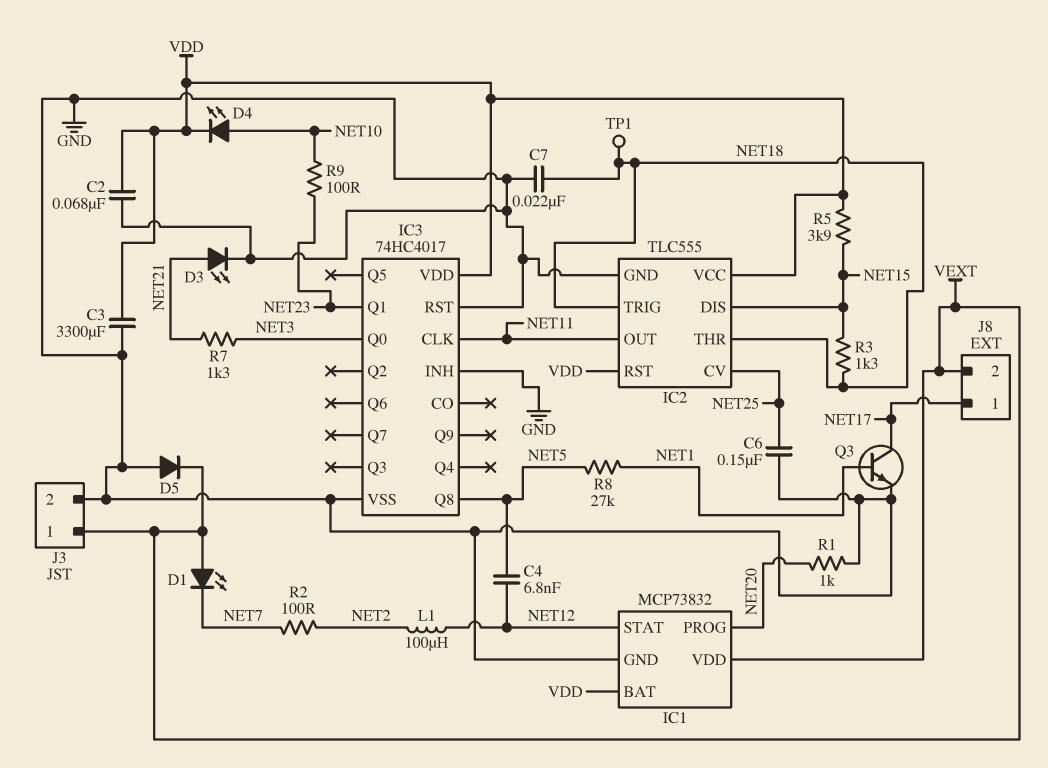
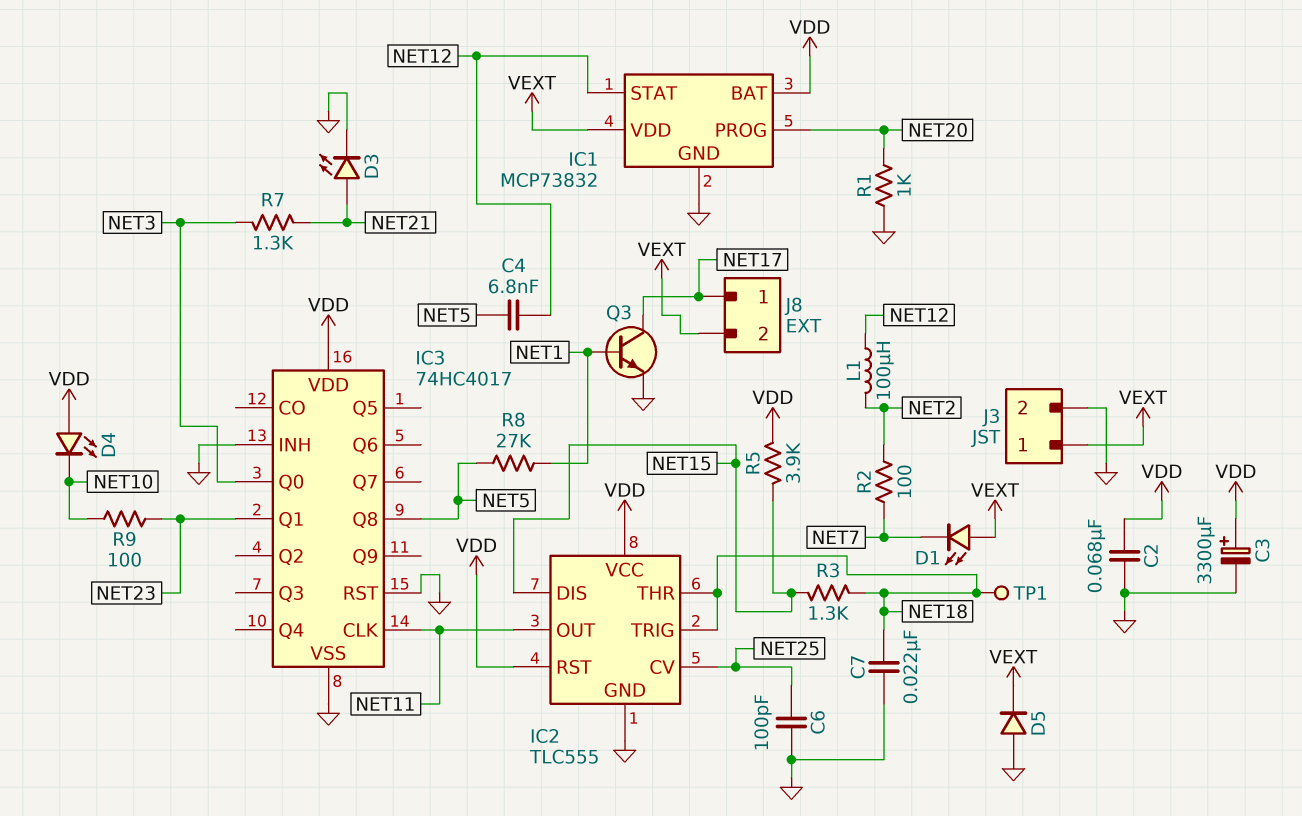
C3: 3300uF (GND, VDD) -> 3300uF (plus VDD, minus GND)
C6: 150nF (GND, NET25) -> 100pF (GND, NET25)
D4: LED (A NET10, K VDD) -> LED (A VDD, K NET10)

